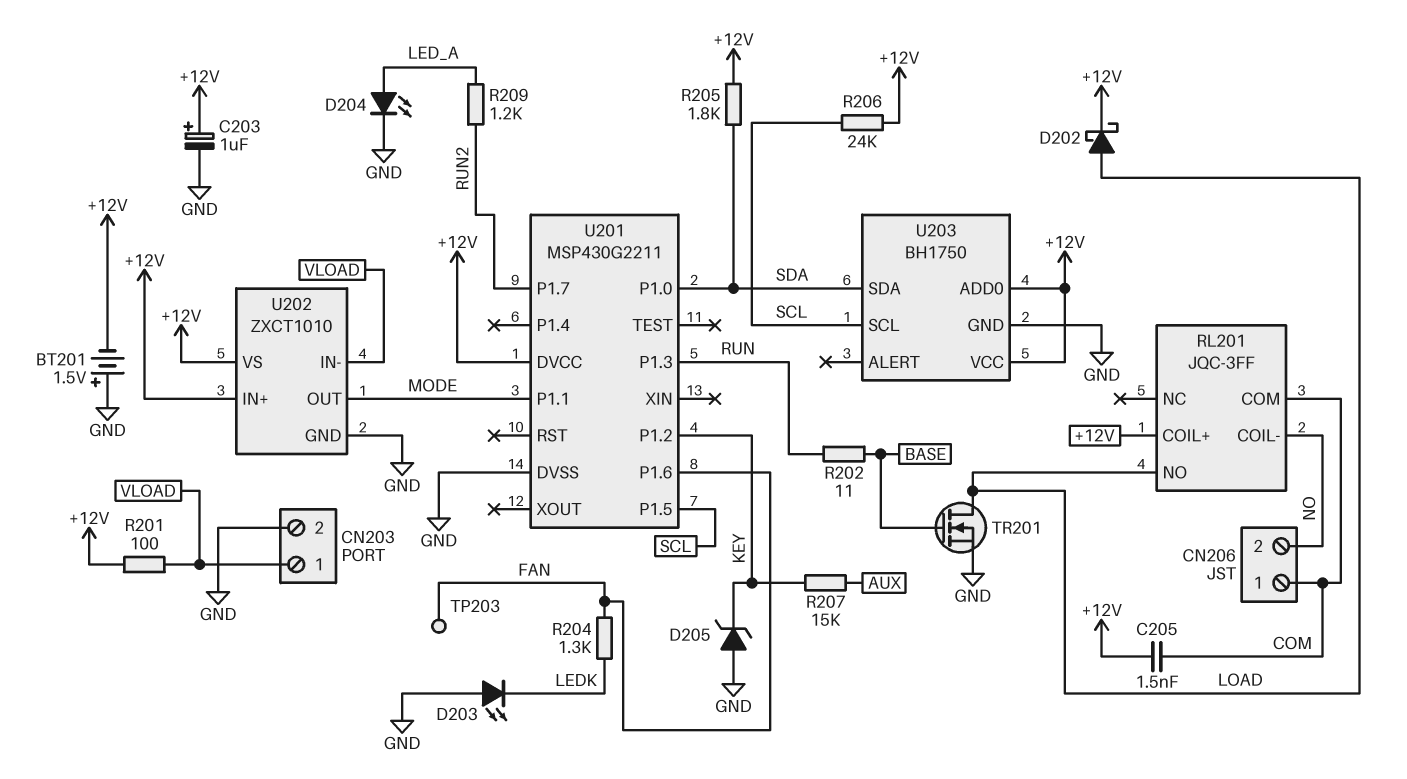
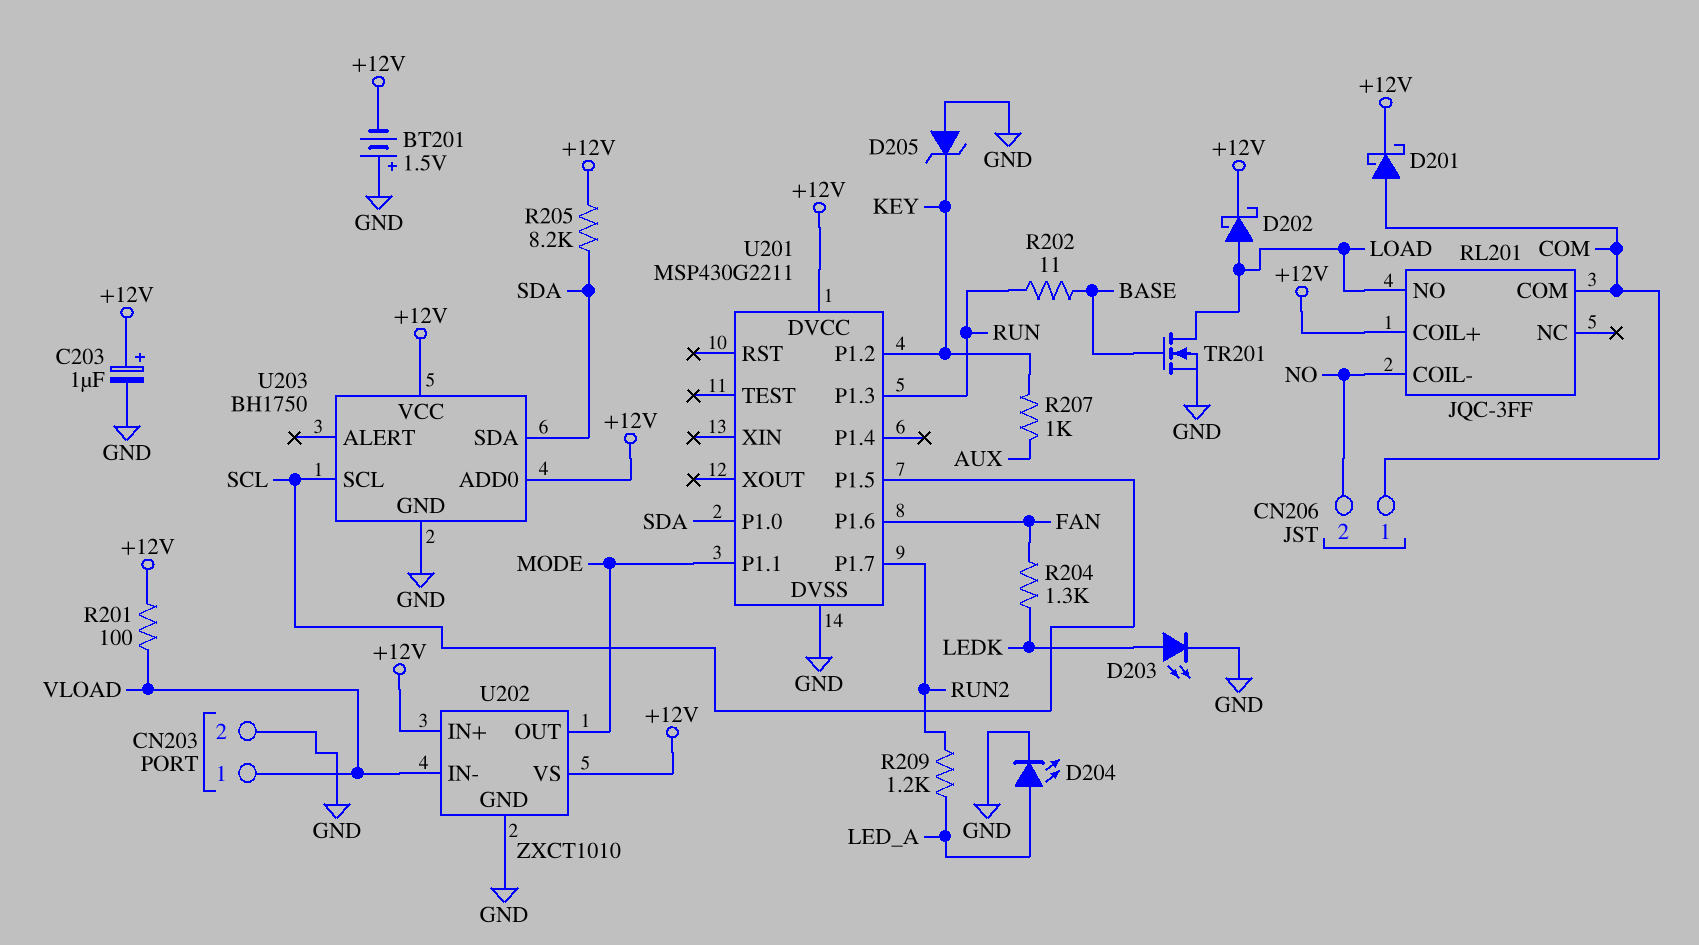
C205: 1.5nF (+12V, COM) -> none
D201: none -> schottky (A COM, K +12V)
D203: LED (A GND, K LEDK) -> LED (A LEDK, K GND)
R205: 1.8k (+12V, SDA) -> 8.2k (+12V, SDA)
R206: 24k (+12V, SCL) -> none
R207: 15k (AUX, KEY) -> 1k (AUX, KEY)
TP203: test point (FAN) -> none

